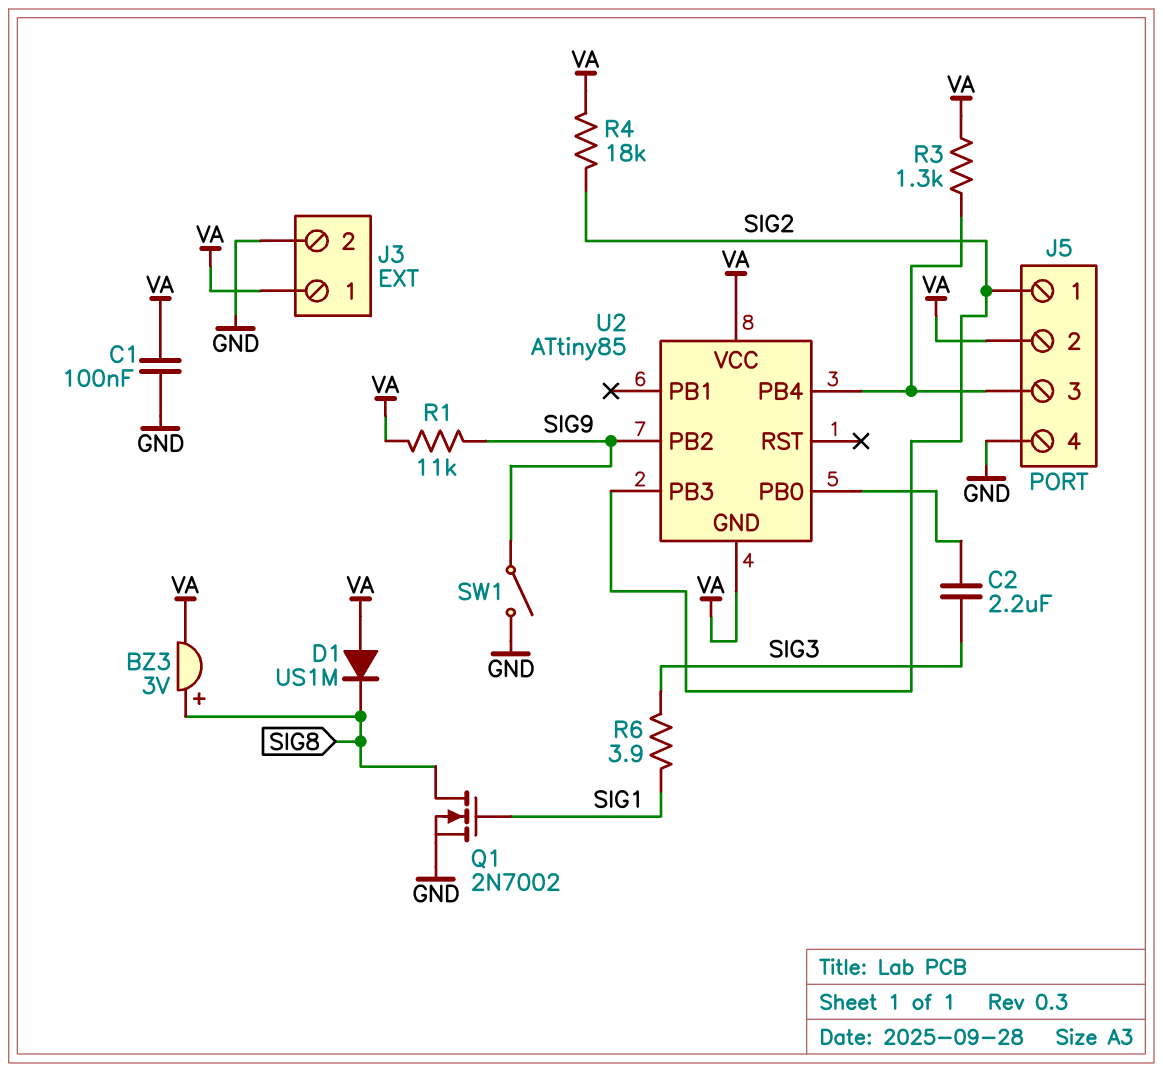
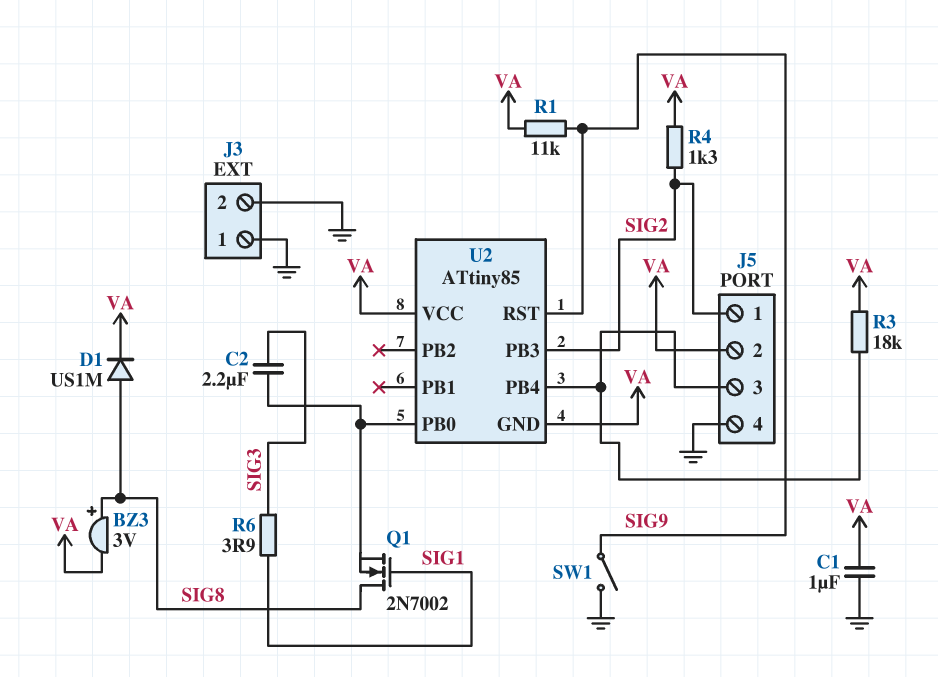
C1: 100nF (GND, VA) -> 1uF (GND, VA)
D1: diode US1M (A VA, K SIG8) -> diode US1M (A SIG8, K VA)
J3 pin 1: VA -> GND
Q1: NMOS 2N7002 (G SIG1, D SIG8, S GND) -> NMOS 2N7002 (G SIG1, D SIG8, S U2/PB0)
R3: 1.3k (J5/3, VA) -> 18k (J5/3, VA)
R4: 18k (SIG2, VA) -> 1.3k (SIG2, VA)
U2 pin PB2: SIG9 -> none
U2 pin RST: none -> SIG9

